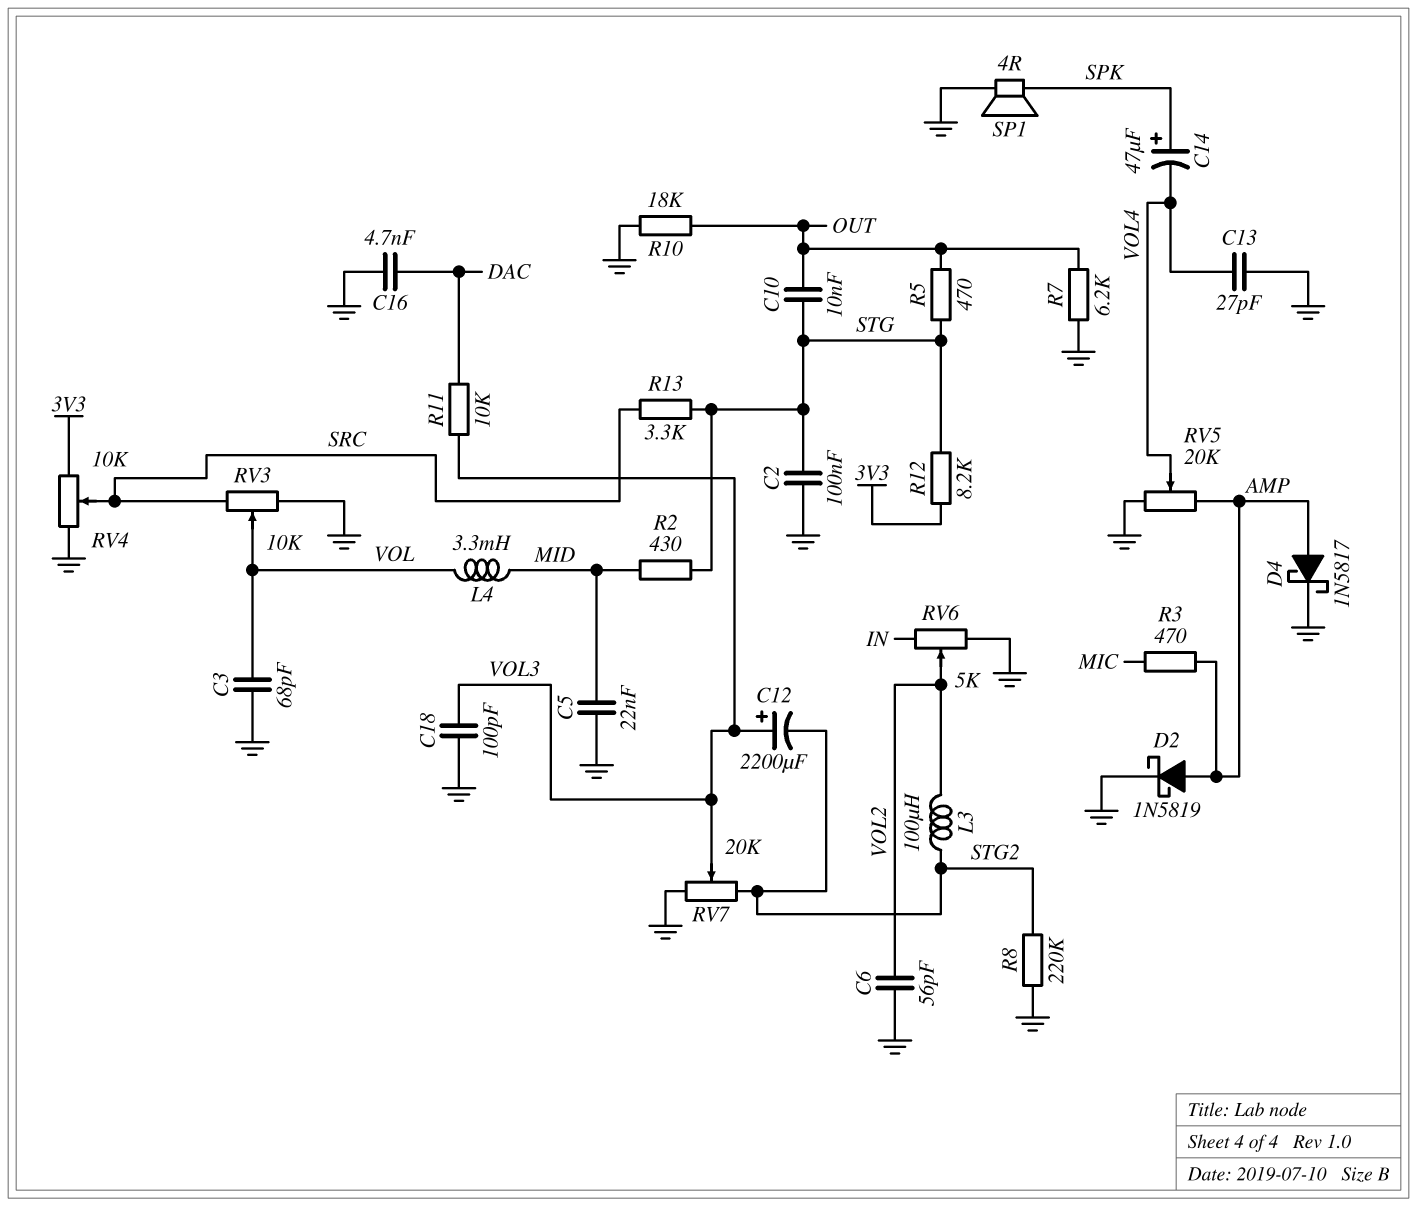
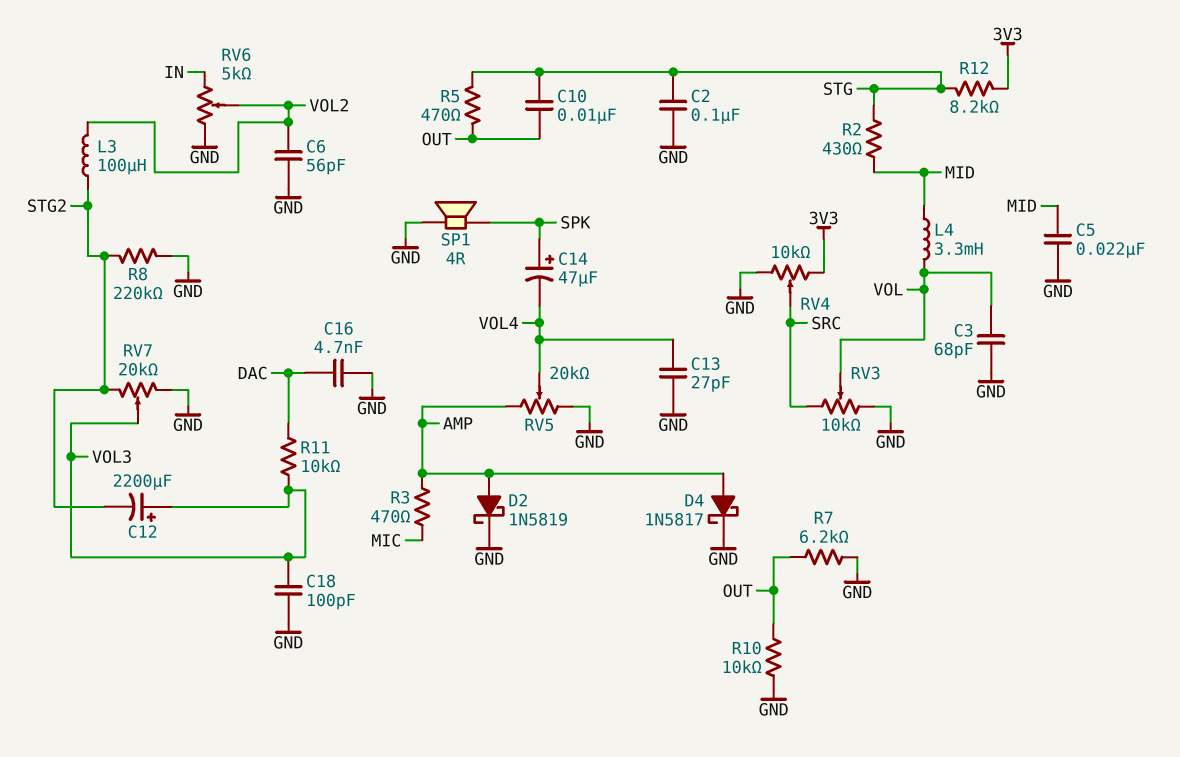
R10: 18k (GND, OUT) -> 10k (GND, OUT)
R13: 3.3k (SRC, STG) -> none

